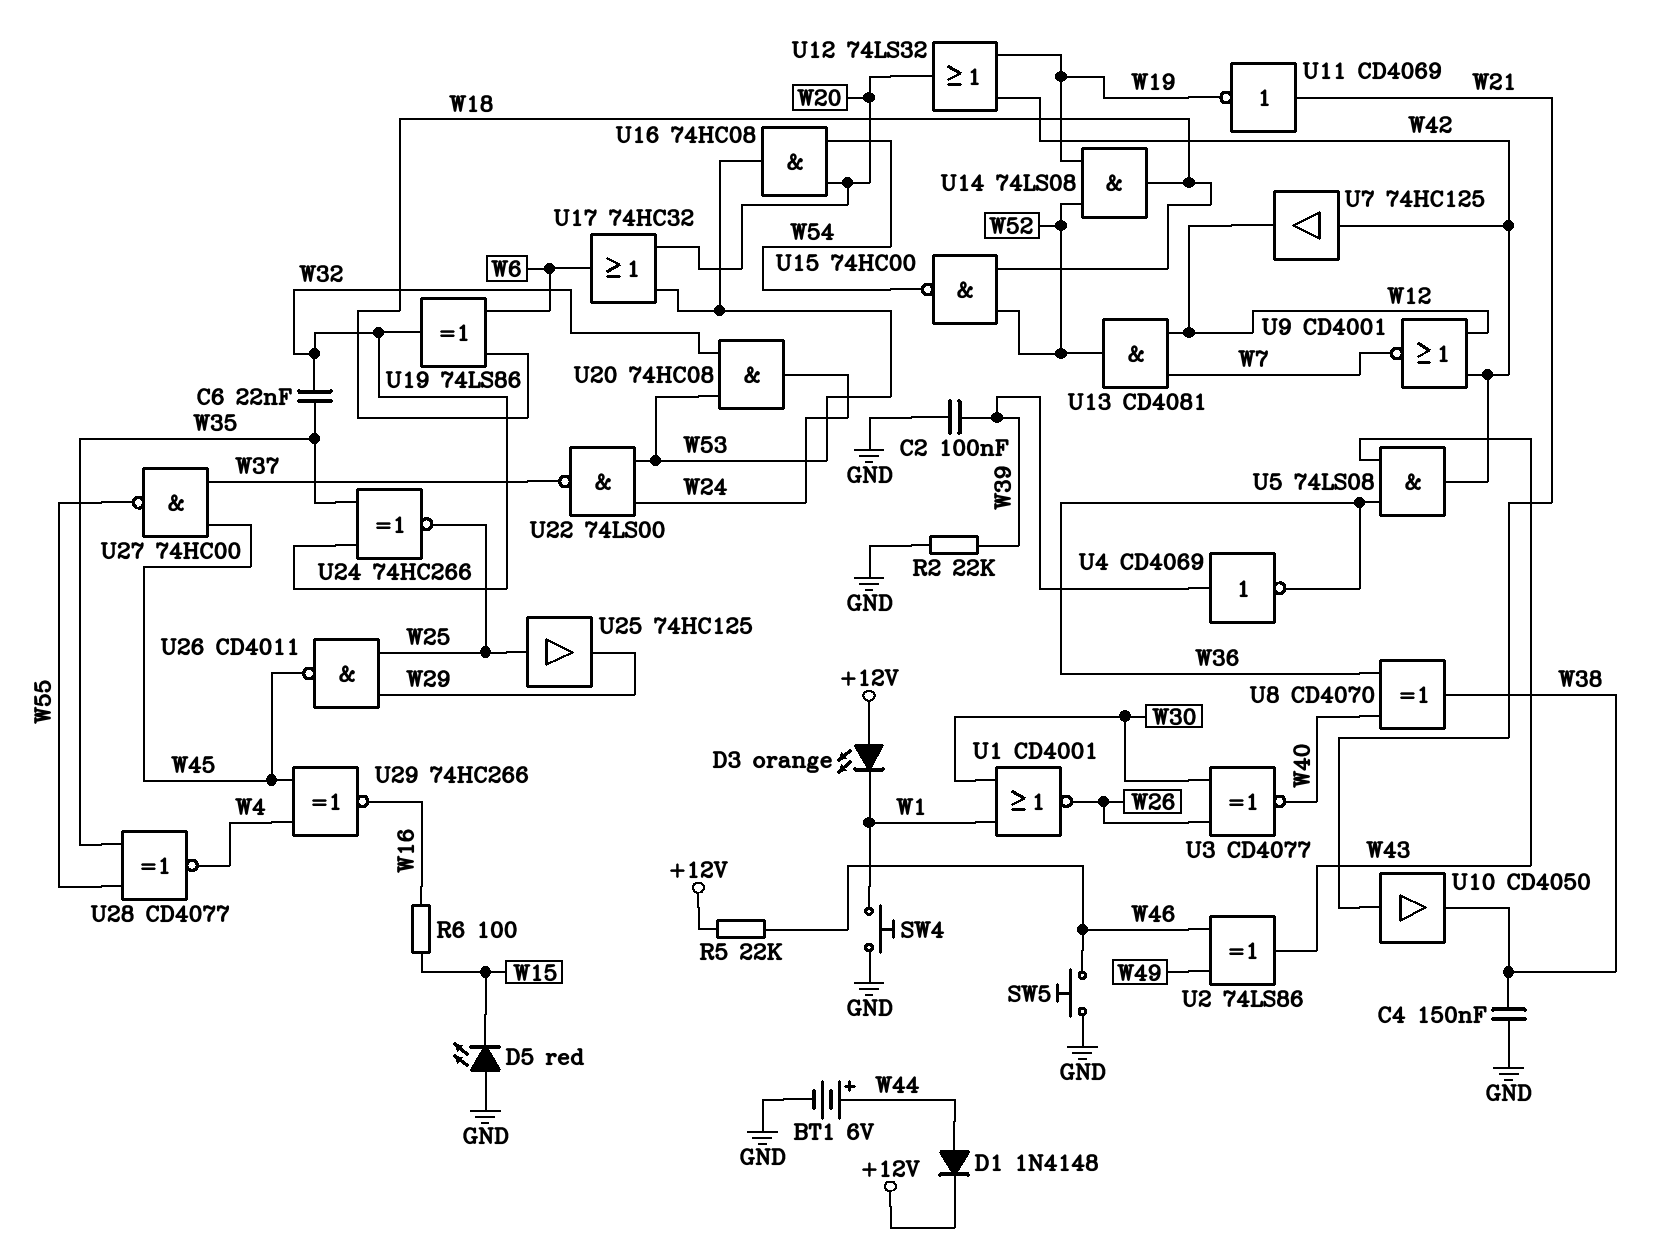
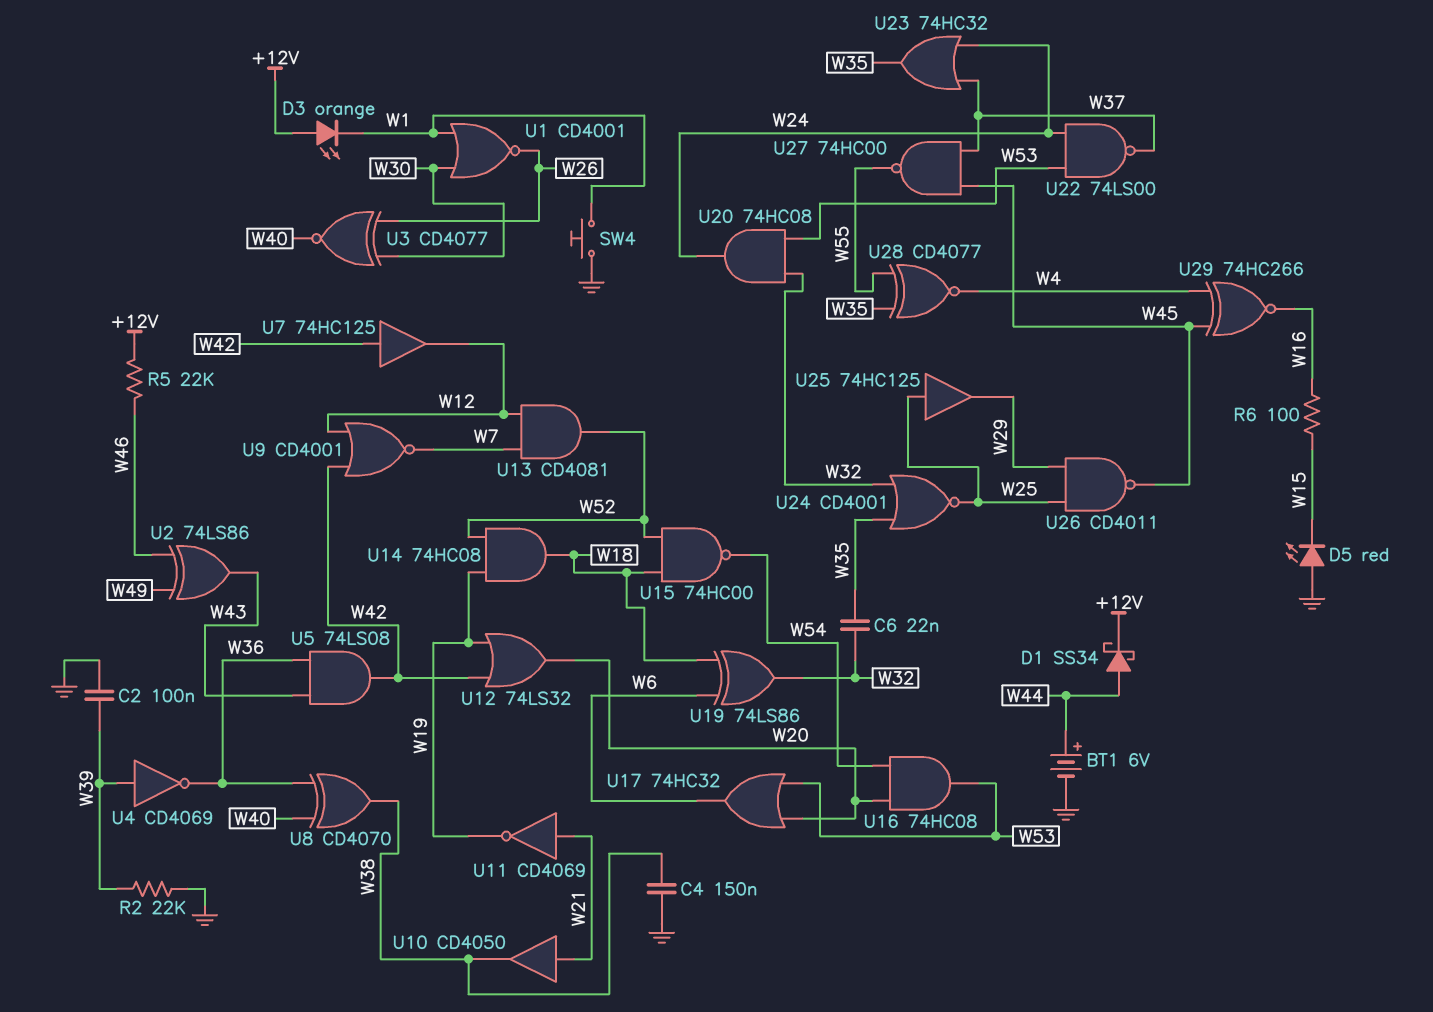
D1: diode 1N4148 (A W44, K +12V) -> schottky SS34 (A W44, K +12V)
SW5: button (GND, W46) -> none
U14: AND 74LS08 (in W19, in W52, out W18) -> AND 74HC08 (in W19, in W52, out W18)
U23: none -> OR 74HC32 (in W24, in W37, out W35)
U24: XNOR 74HC266 (in W32, in W35, out W25) -> NOR CD4001 (in W32, in W35, out W25)

